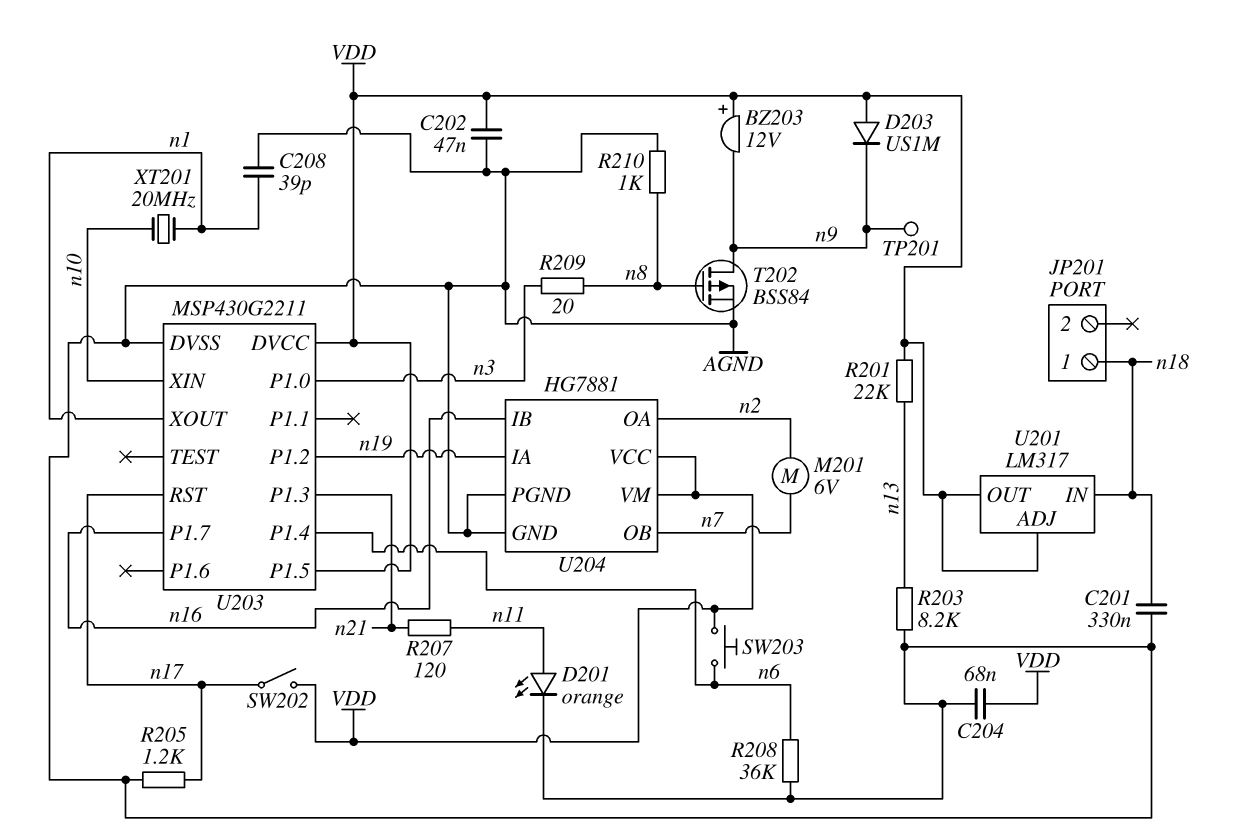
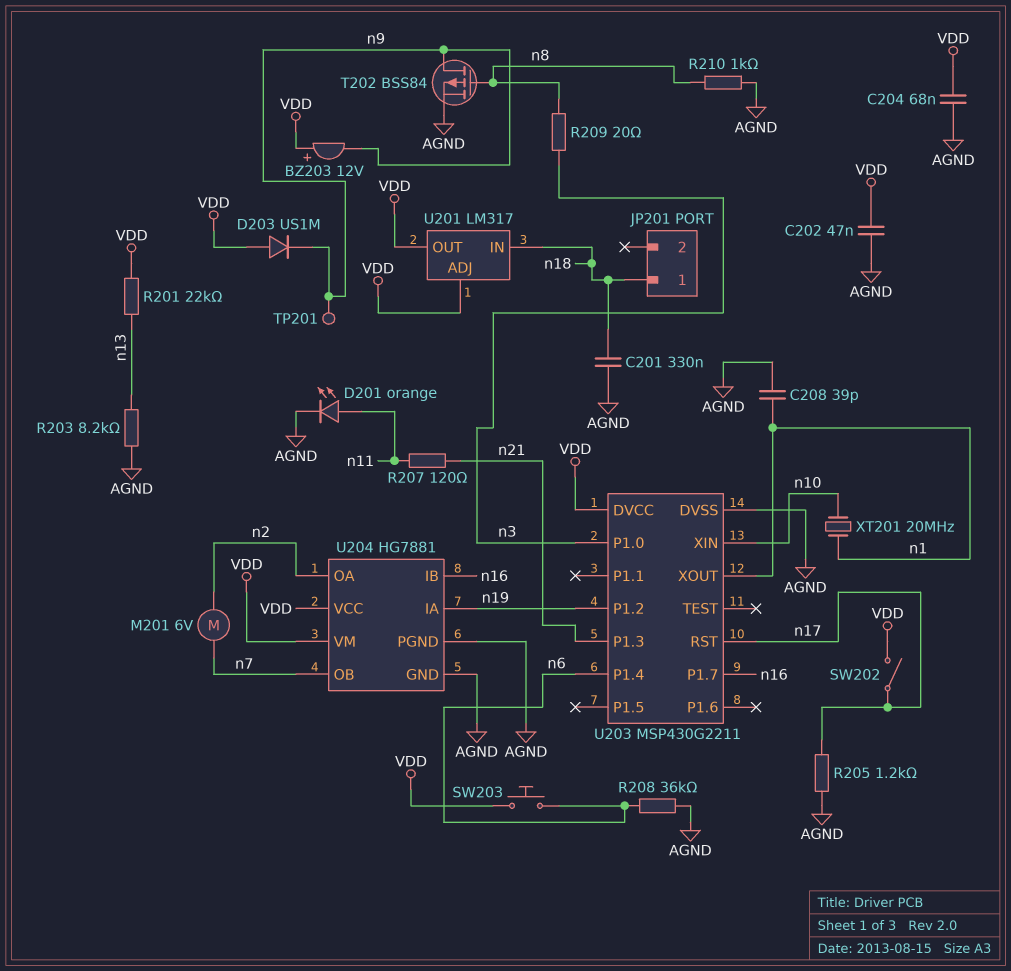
U203 pin P1.5: VDD -> none

